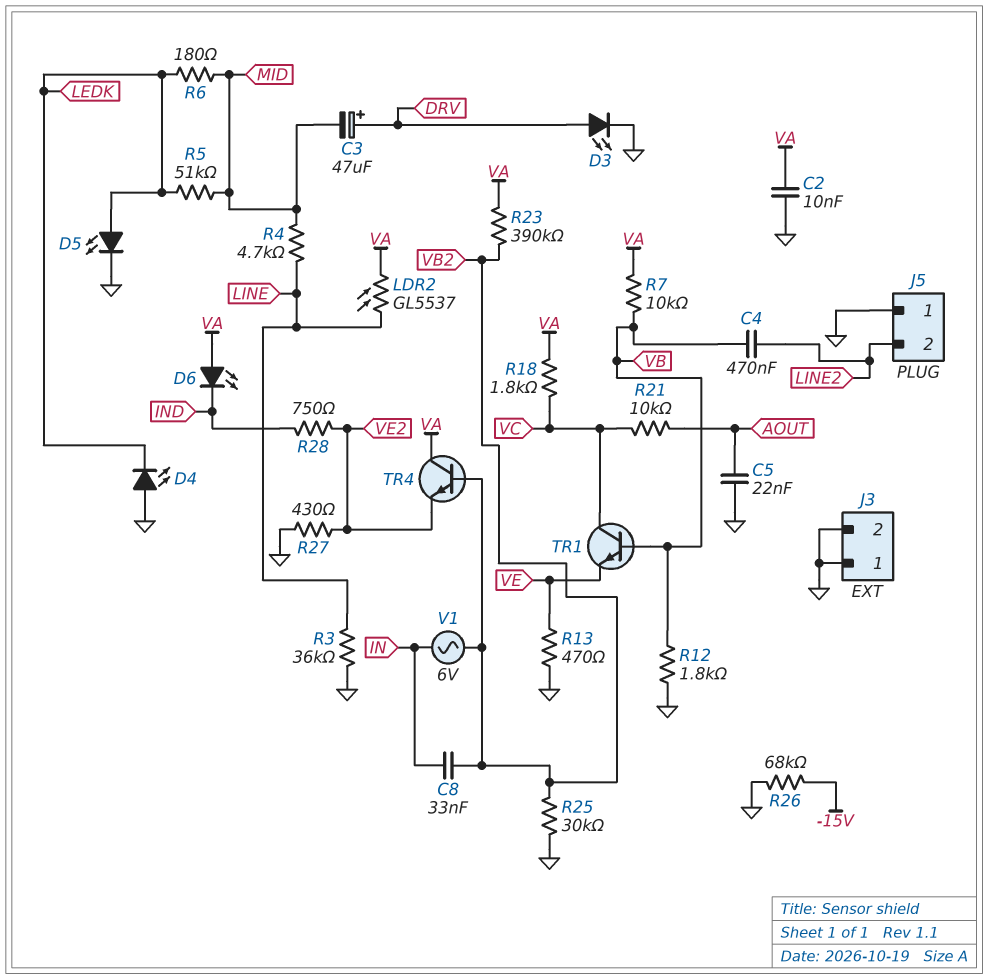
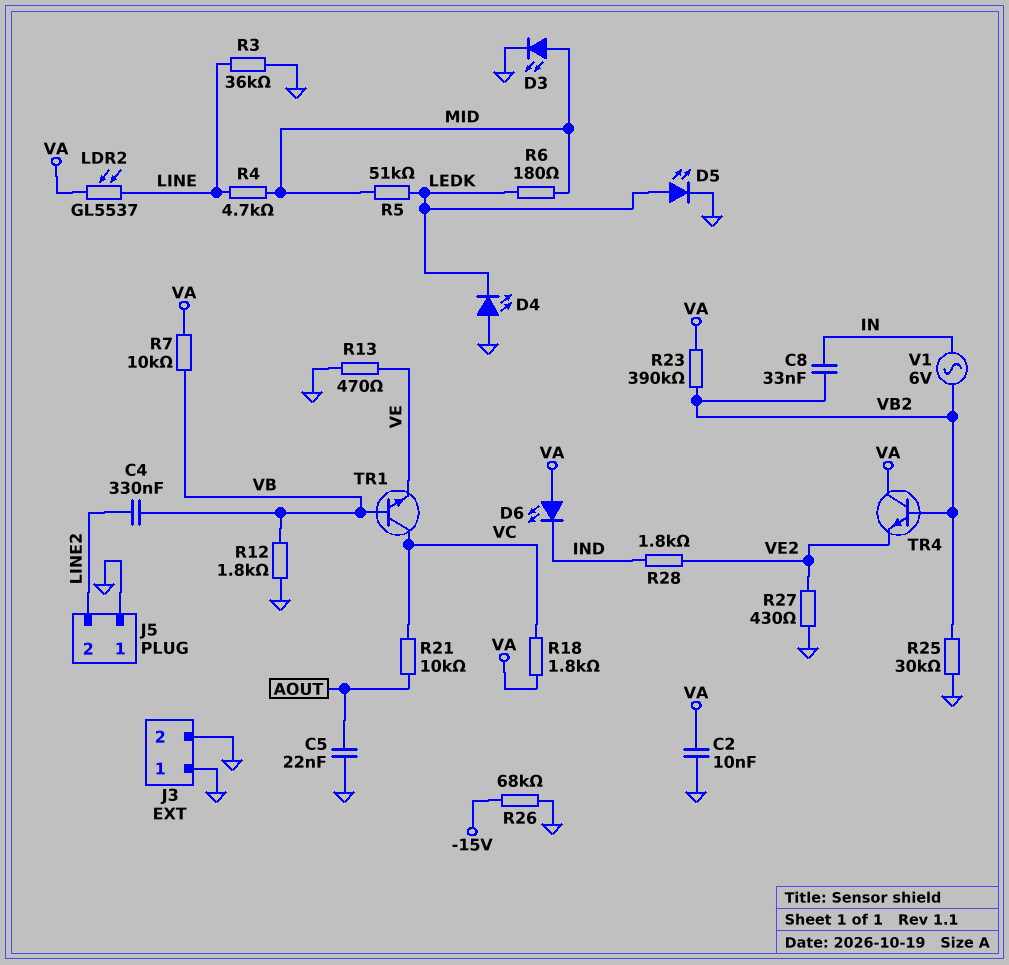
C3: 47uF (plus DRV, minus MID) -> none
C4: 470nF (LINE2, VB) -> 330nF (LINE2, VB)
D3: LED (A DRV, K GND) -> LED (A MID, K GND)
R28: 750 (IND, VE2) -> 1.8k (IND, VE2)

